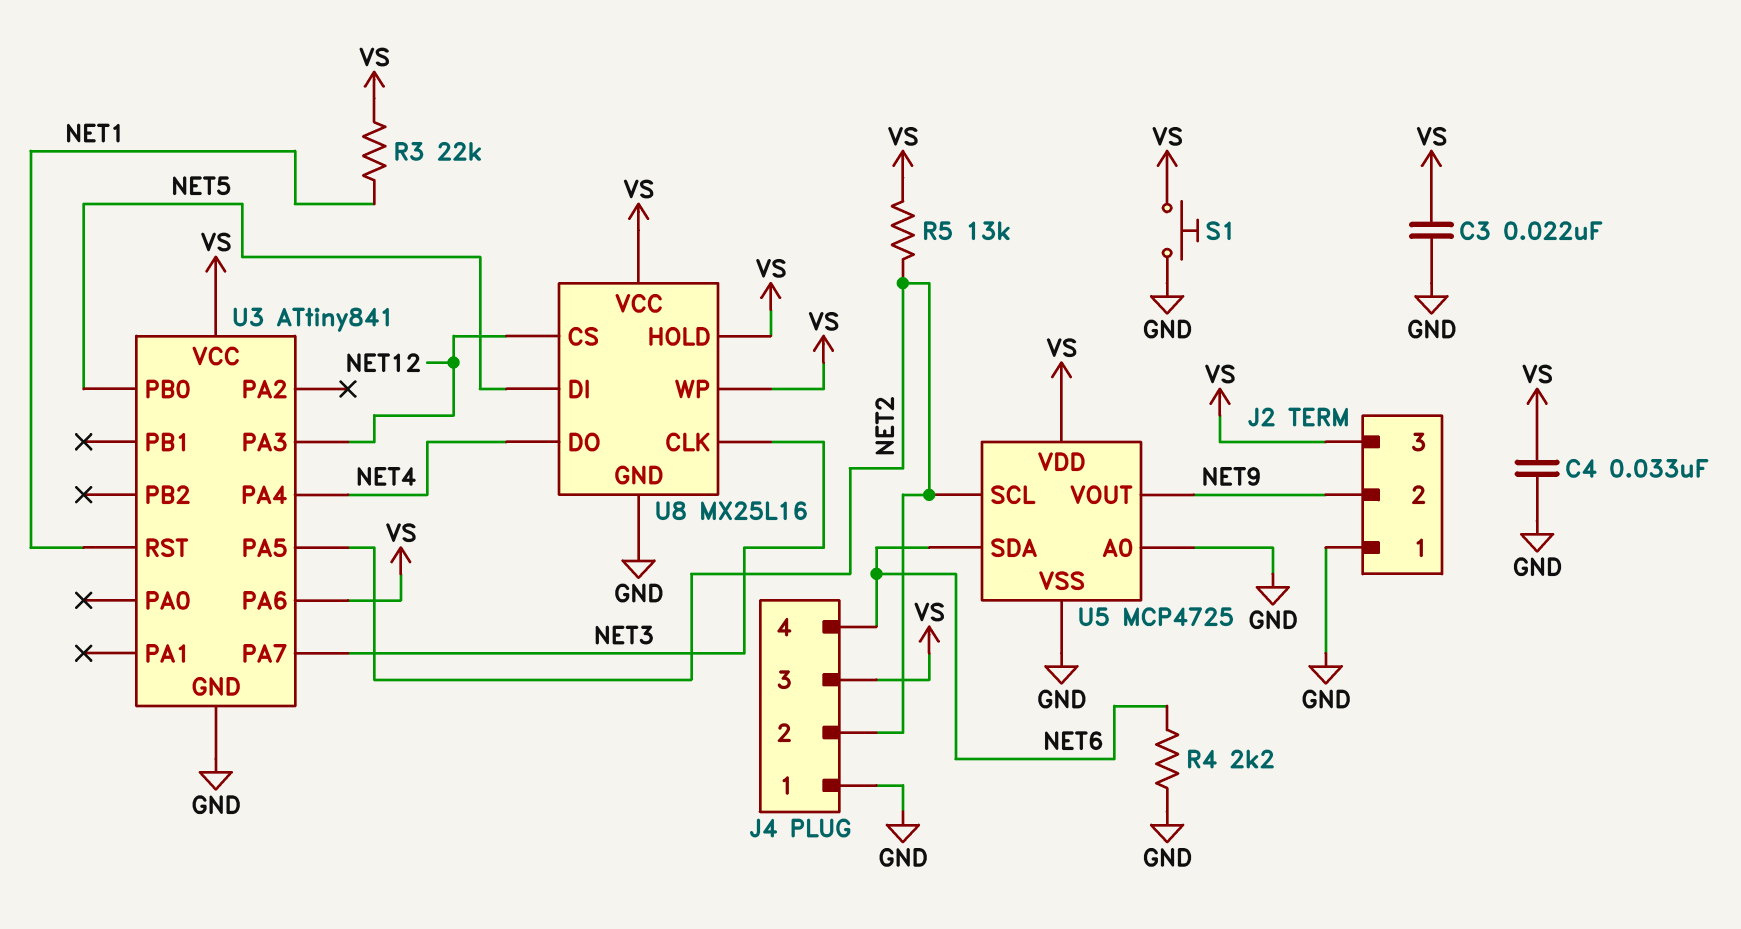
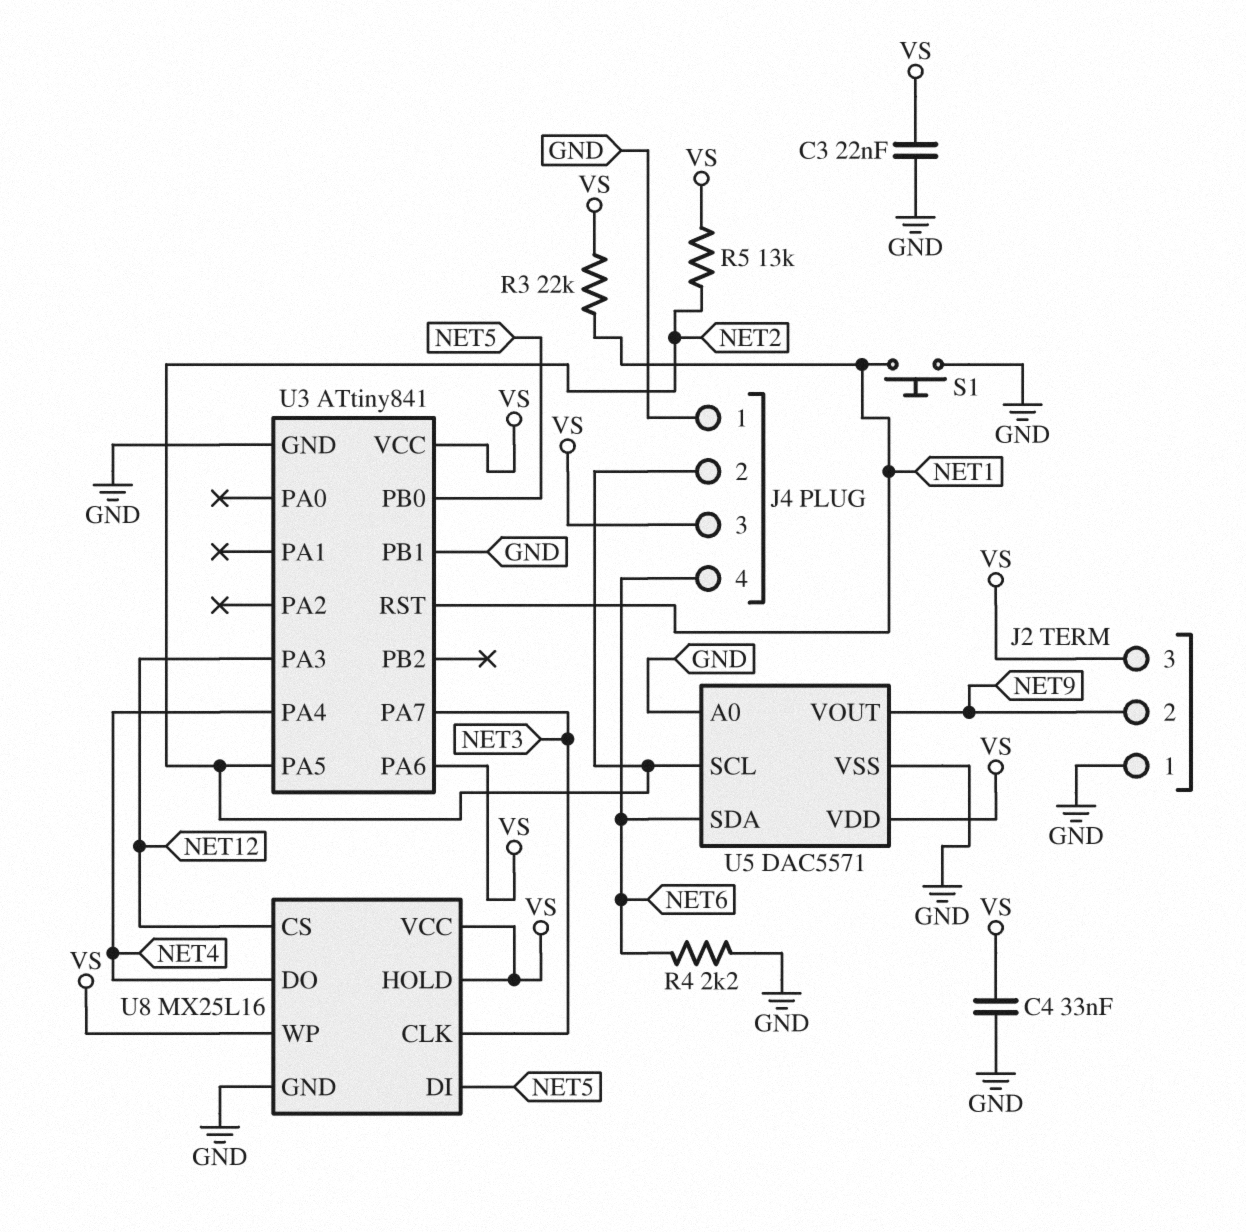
S1: button (GND, VS) -> button (GND, NET1)
U3 pin PB1: none -> GND
U5: MCP4725 -> DAC5571

